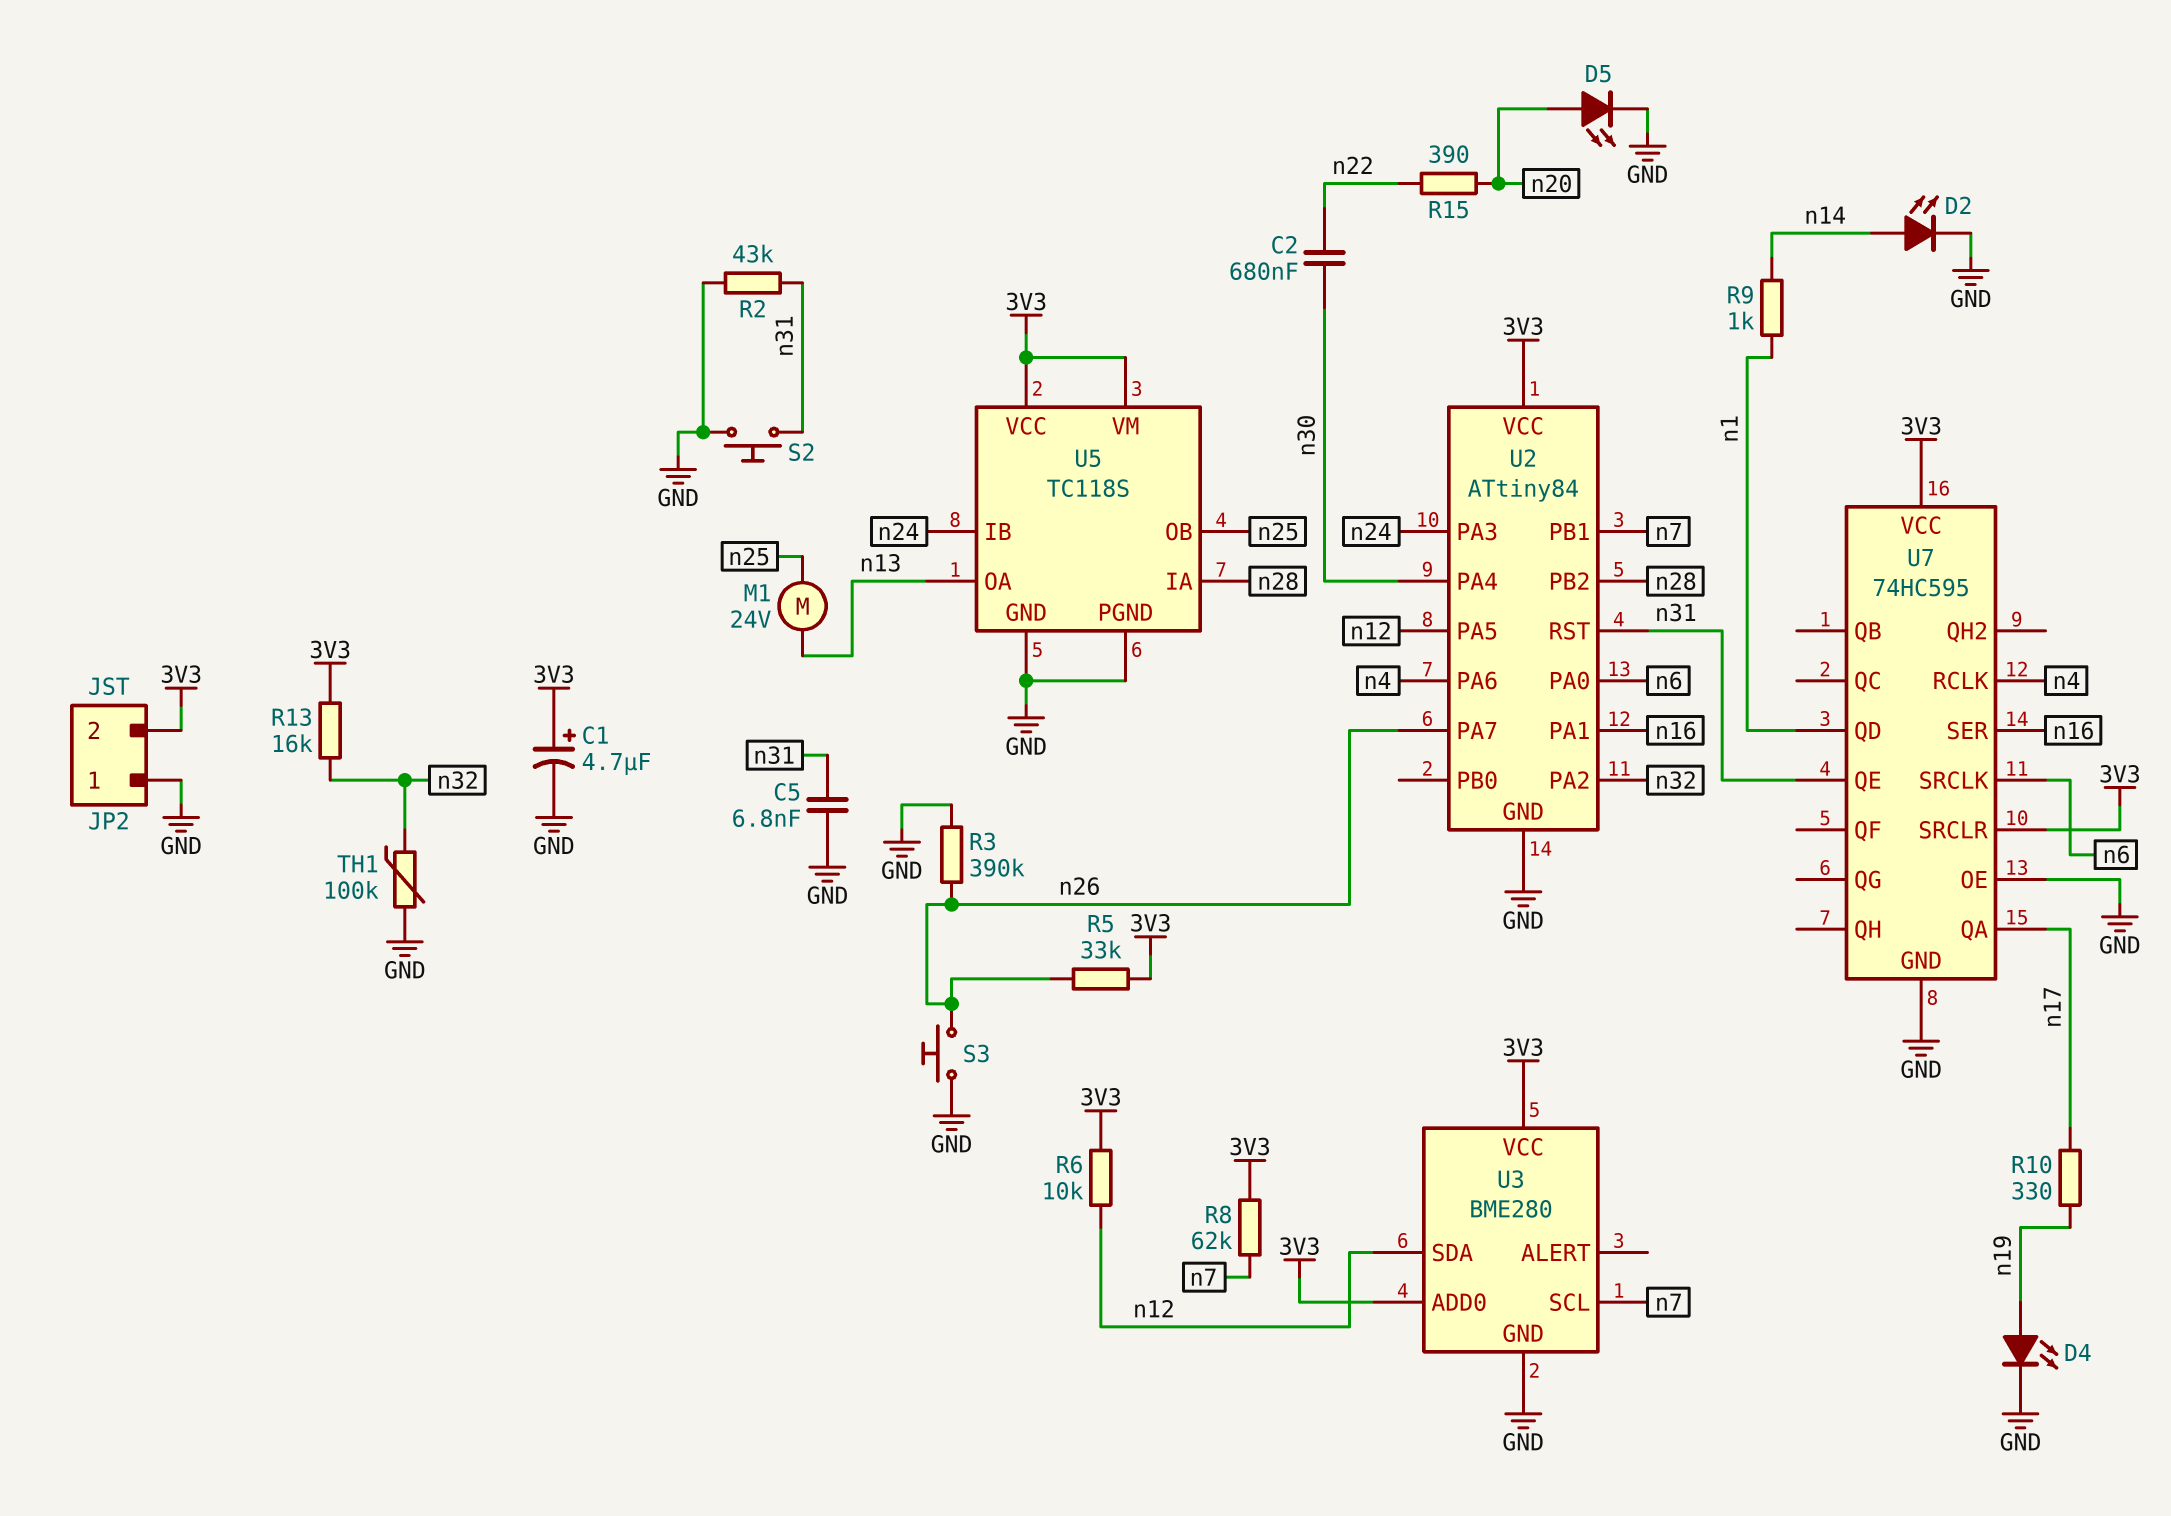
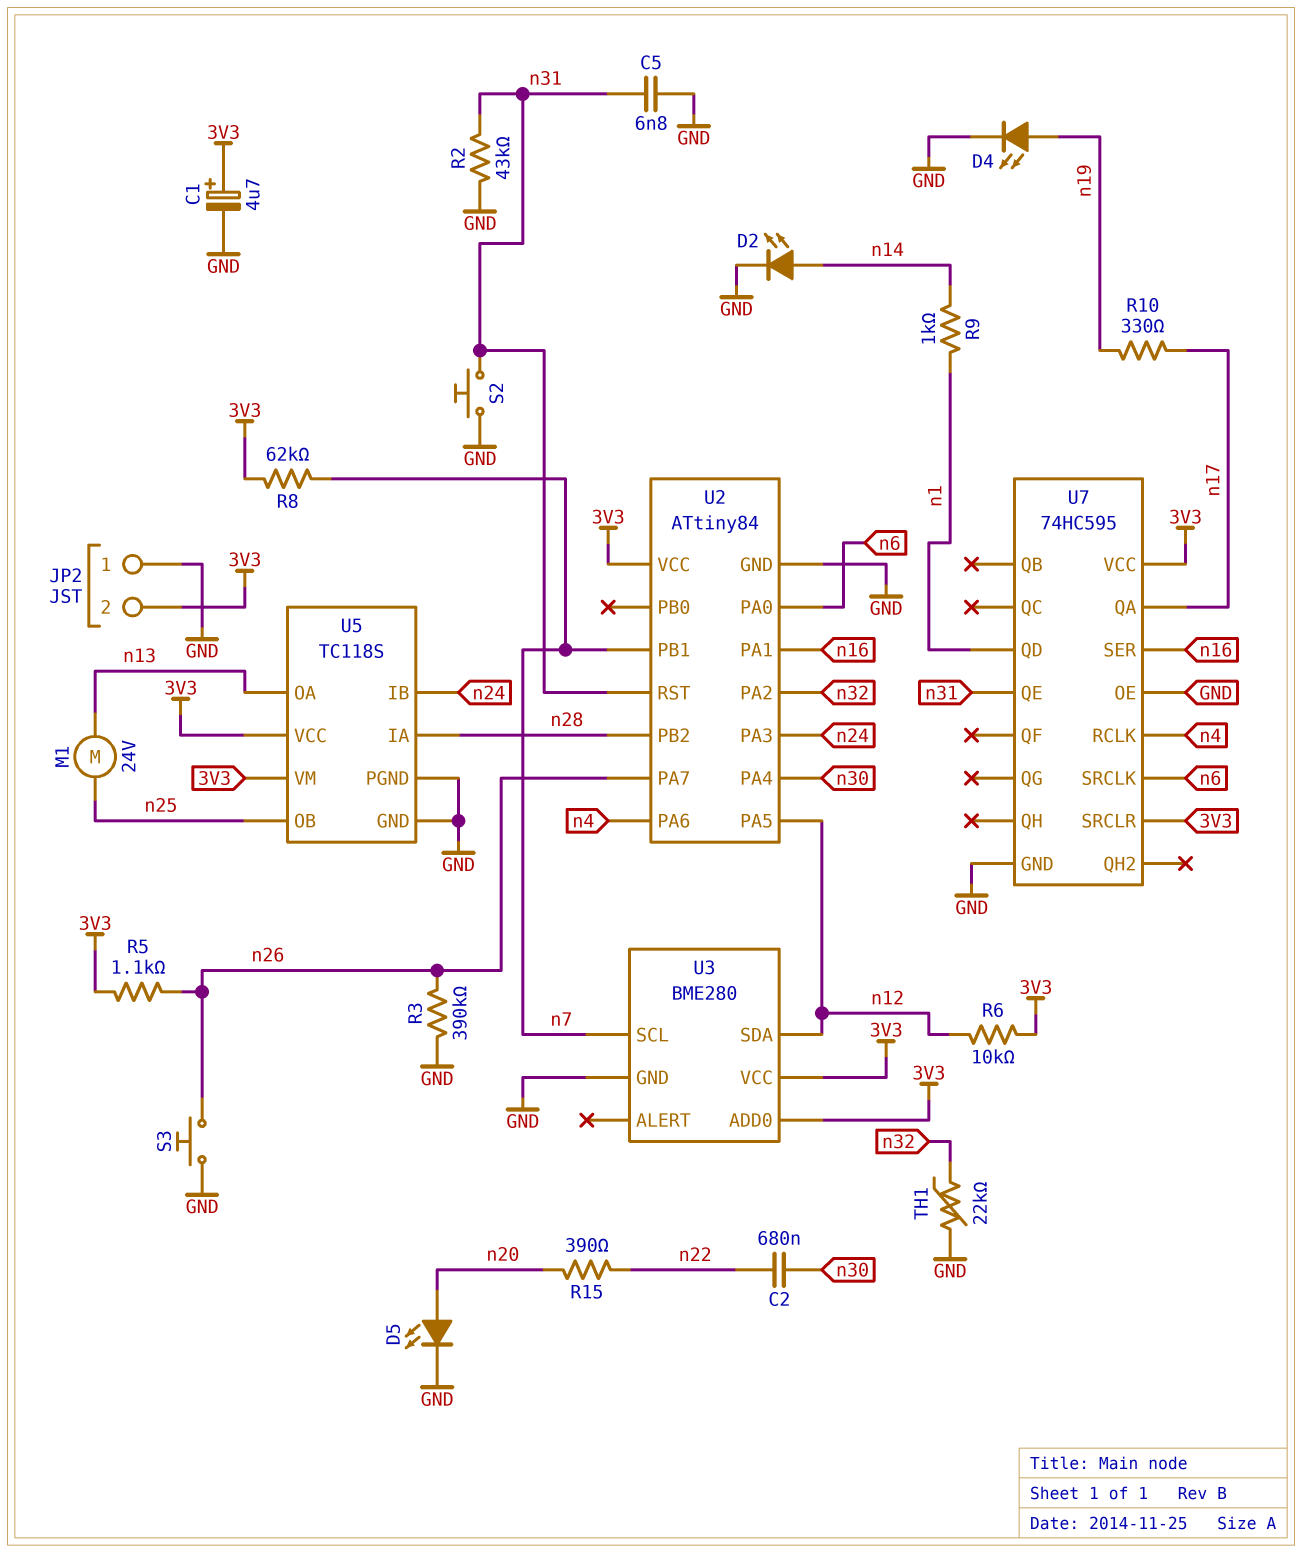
R5: 33k (3V3, n26) -> 1.1k (3V3, n26)
R13: 16k (3V3, n32) -> none
TH1: 100k (GND, n32) -> 22k (GND, n32)

